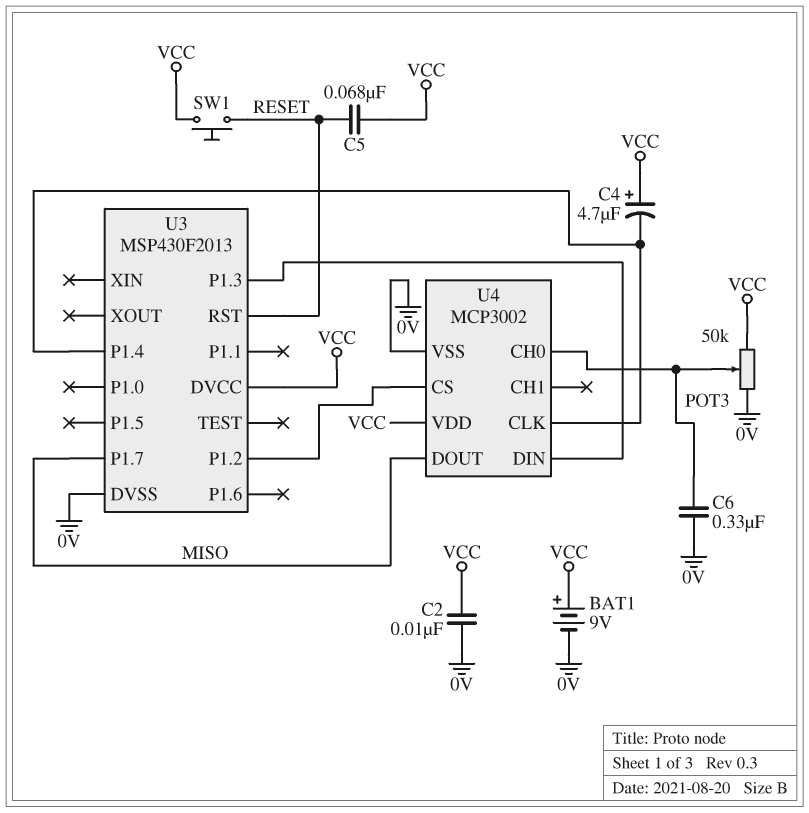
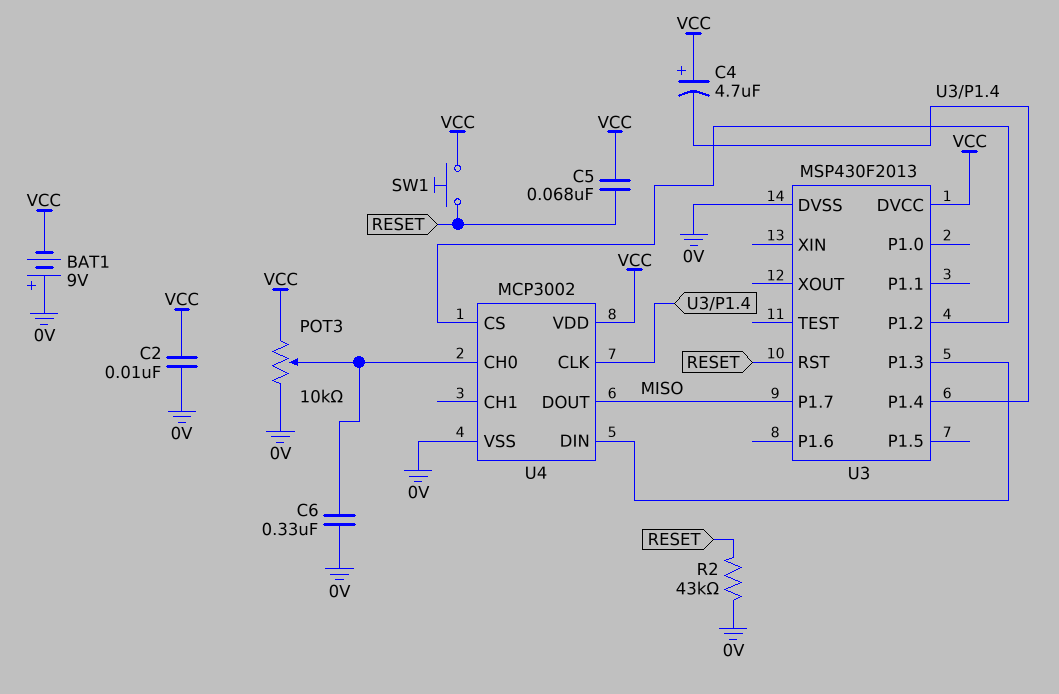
BAT1: 9V (plus VCC, minus 0V) -> 9V (plus 0V, minus VCC)
POT3: 50k (0V, VCC, wiper U4/CH0) -> 10k (0V, VCC, wiper U4/CH0)
R2: none -> 43k (0V, RESET)

